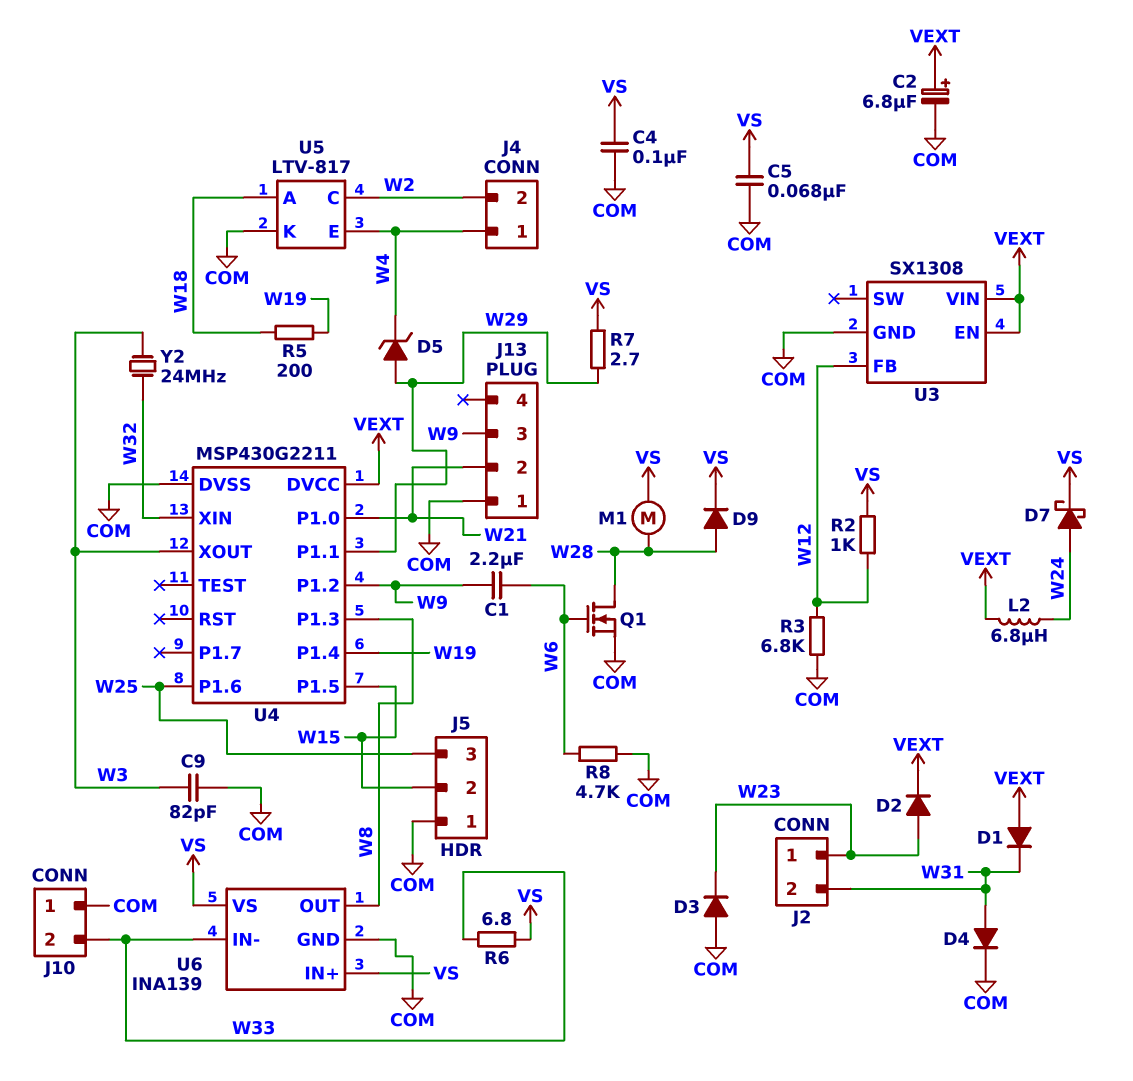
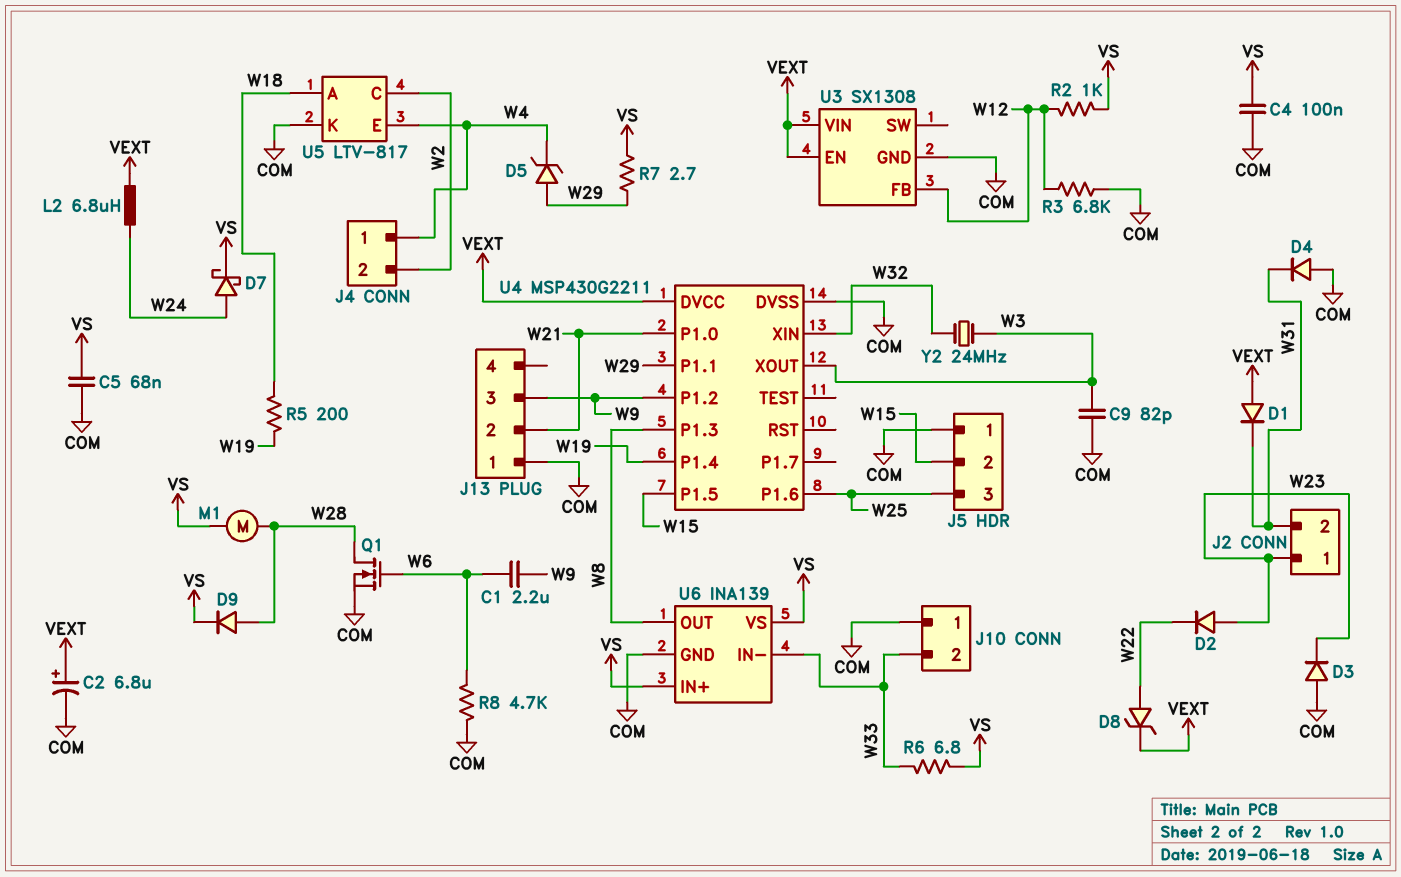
D2: diode (A W23, K VEXT) -> diode (A W23, K W22)
D4: diode (A W31, K COM) -> diode (A COM, K W31)
D8: none -> zener (A W22, K VEXT)

